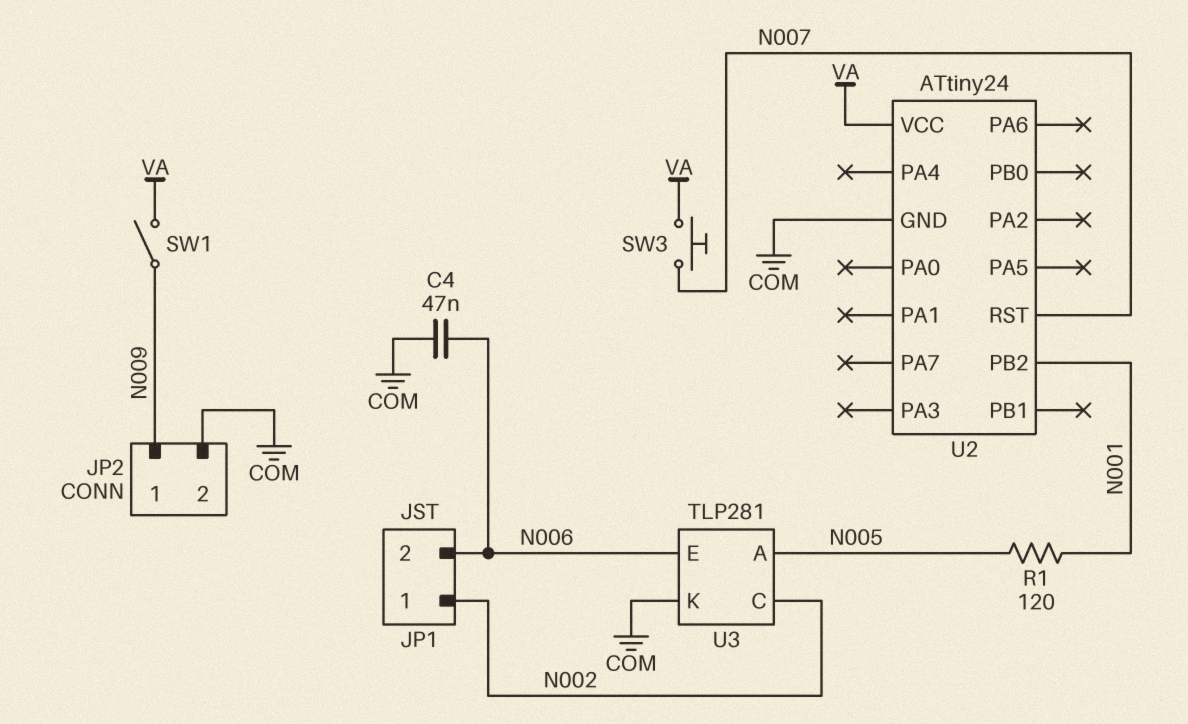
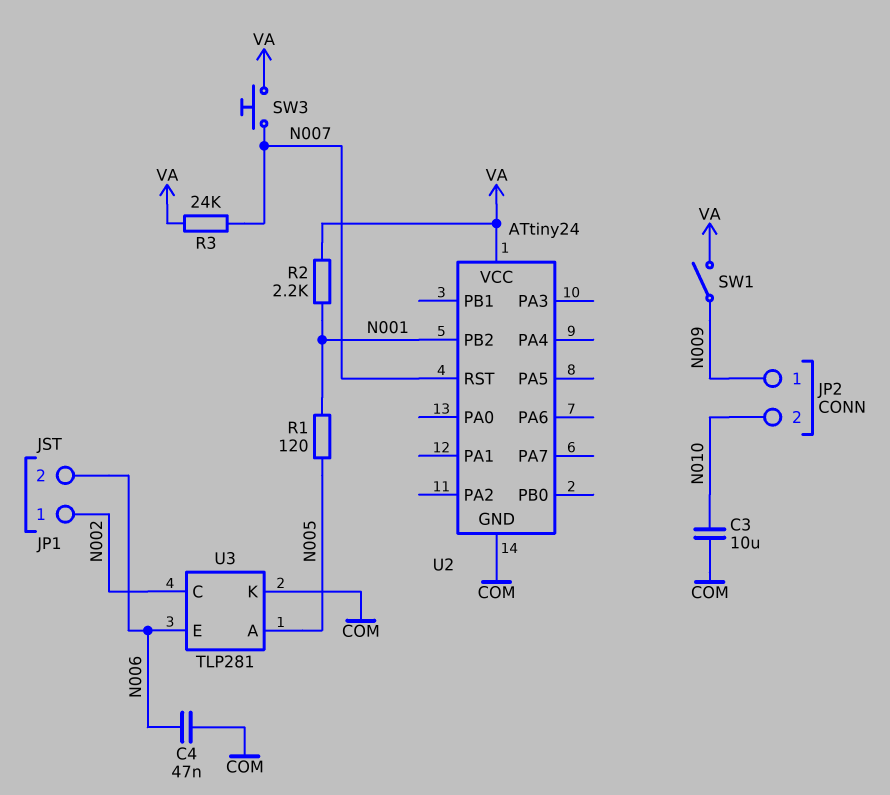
C3: none -> 10uF (COM, N010)
JP2 pin 2: COM -> N010
R2: none -> 2.2k (N001, VA)
R3: none -> 24k (N007, VA)

